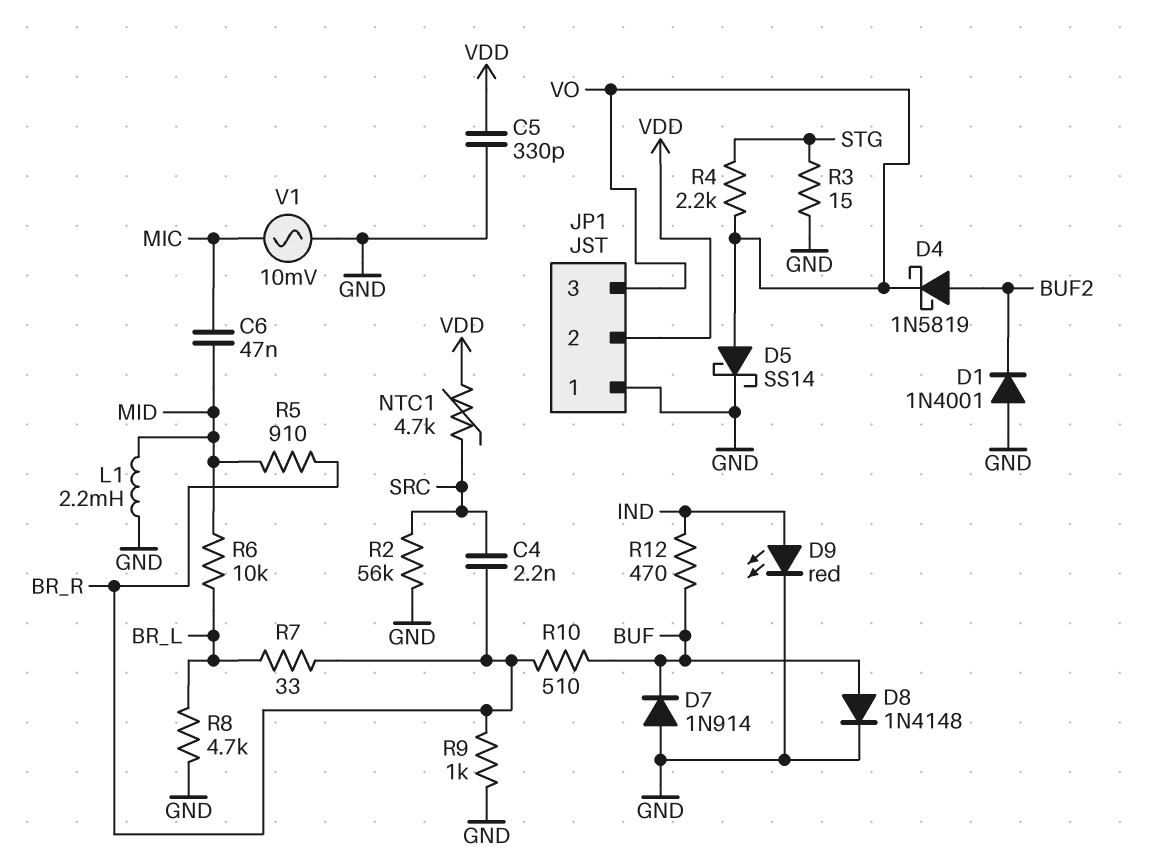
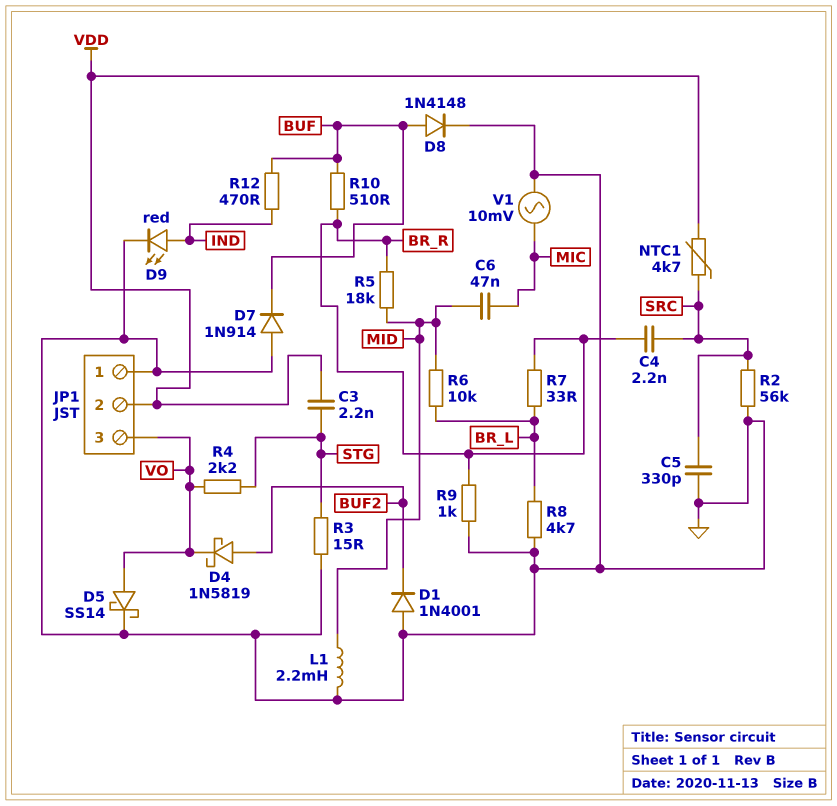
C3: none -> 2.2nF (STG, VDD)
C5: 330pF (GND, VDD) -> 330pF (GND, SRC)
R5: 910 (BR_R, MID) -> 18k (BR_R, MID)

